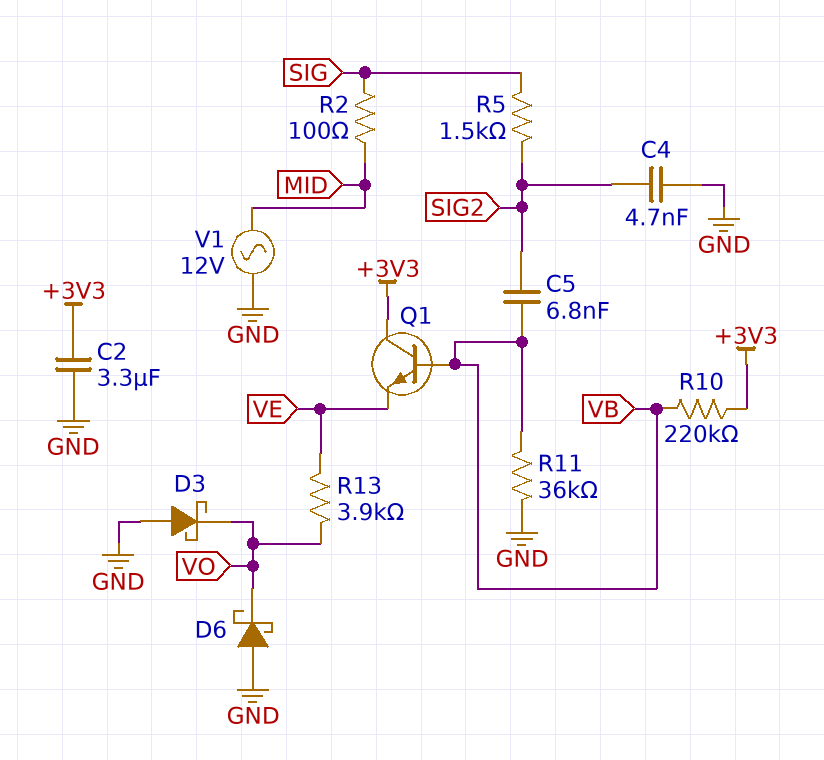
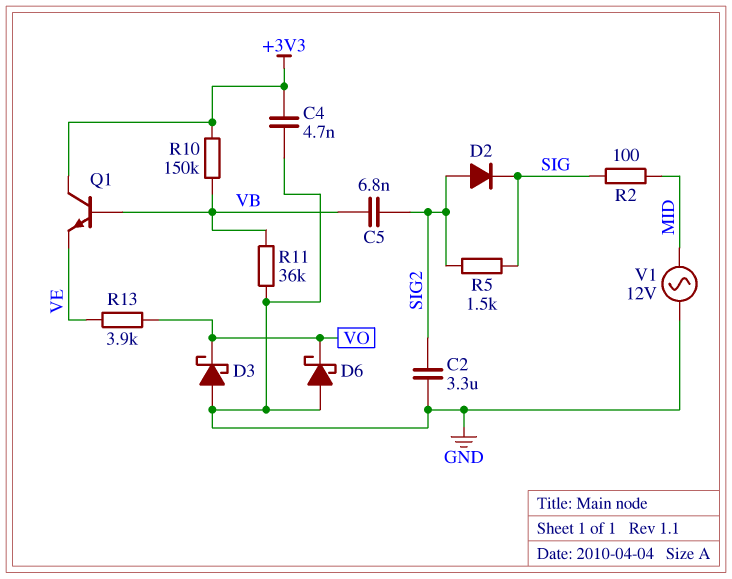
C2: 3.3uF (+3V3, GND) -> 3.3uF (GND, SIG2)
C4: 4.7nF (GND, SIG2) -> 4.7nF (+3V3, GND)
D2: none -> diode (A SIG2, K SIG)
R10: 220k (+3V3, VB) -> 150k (+3V3, VB)

